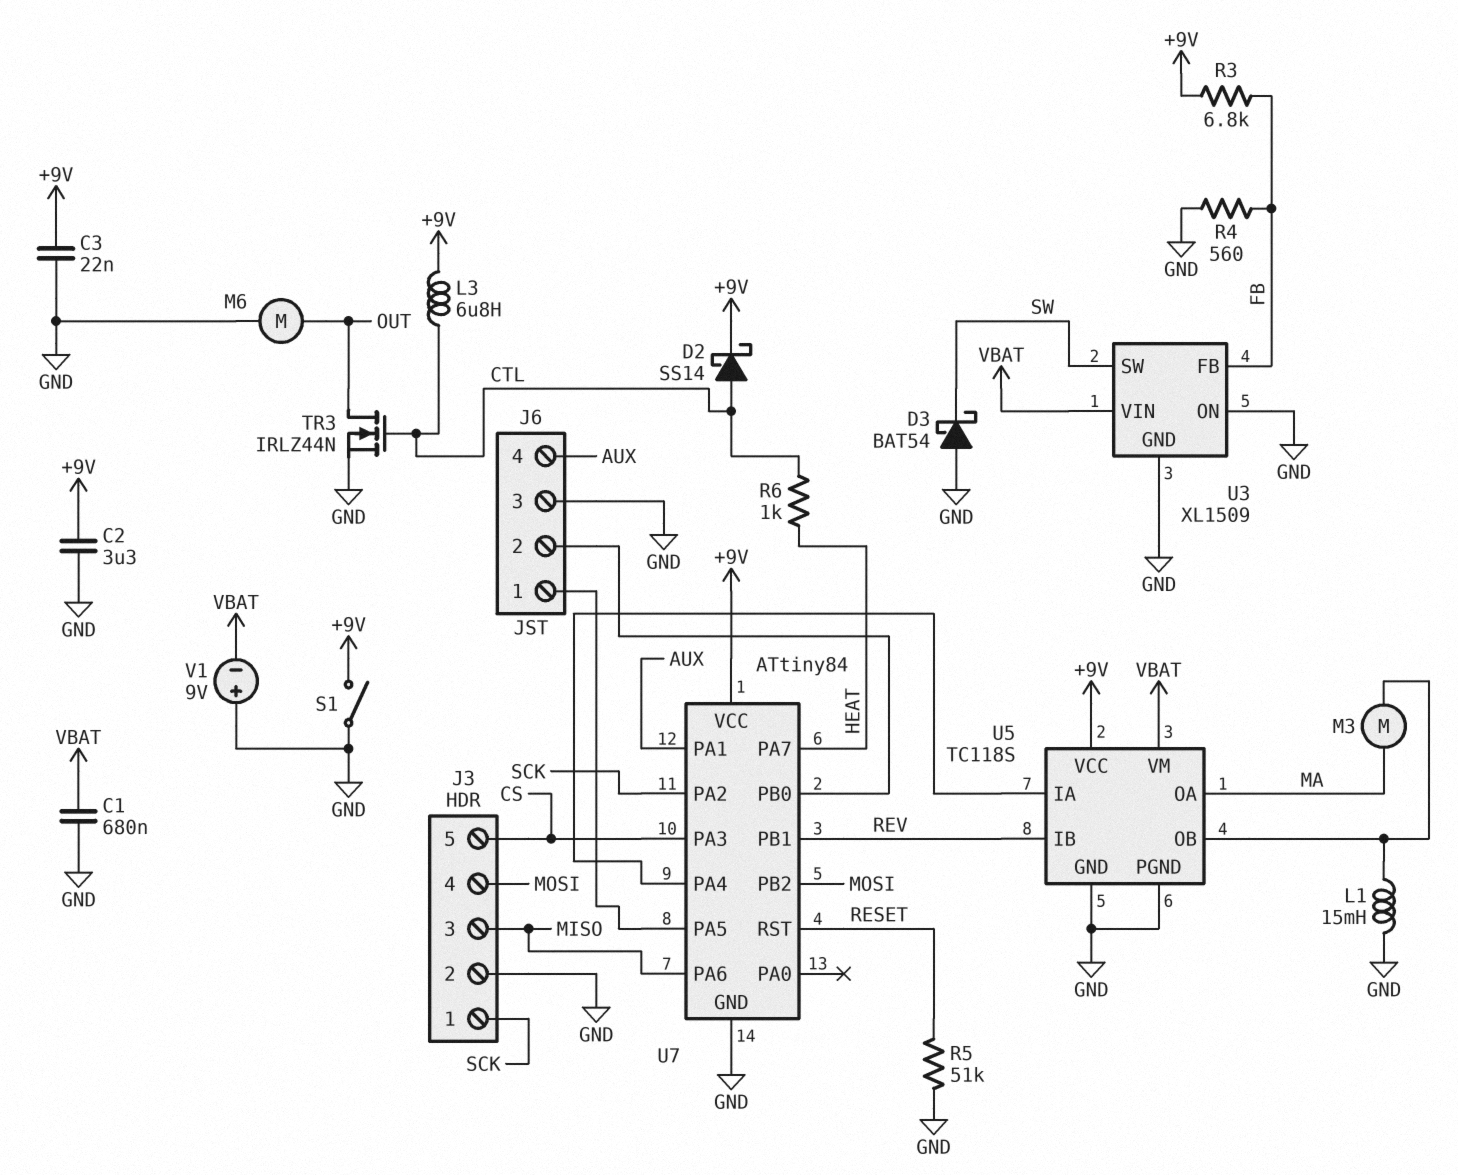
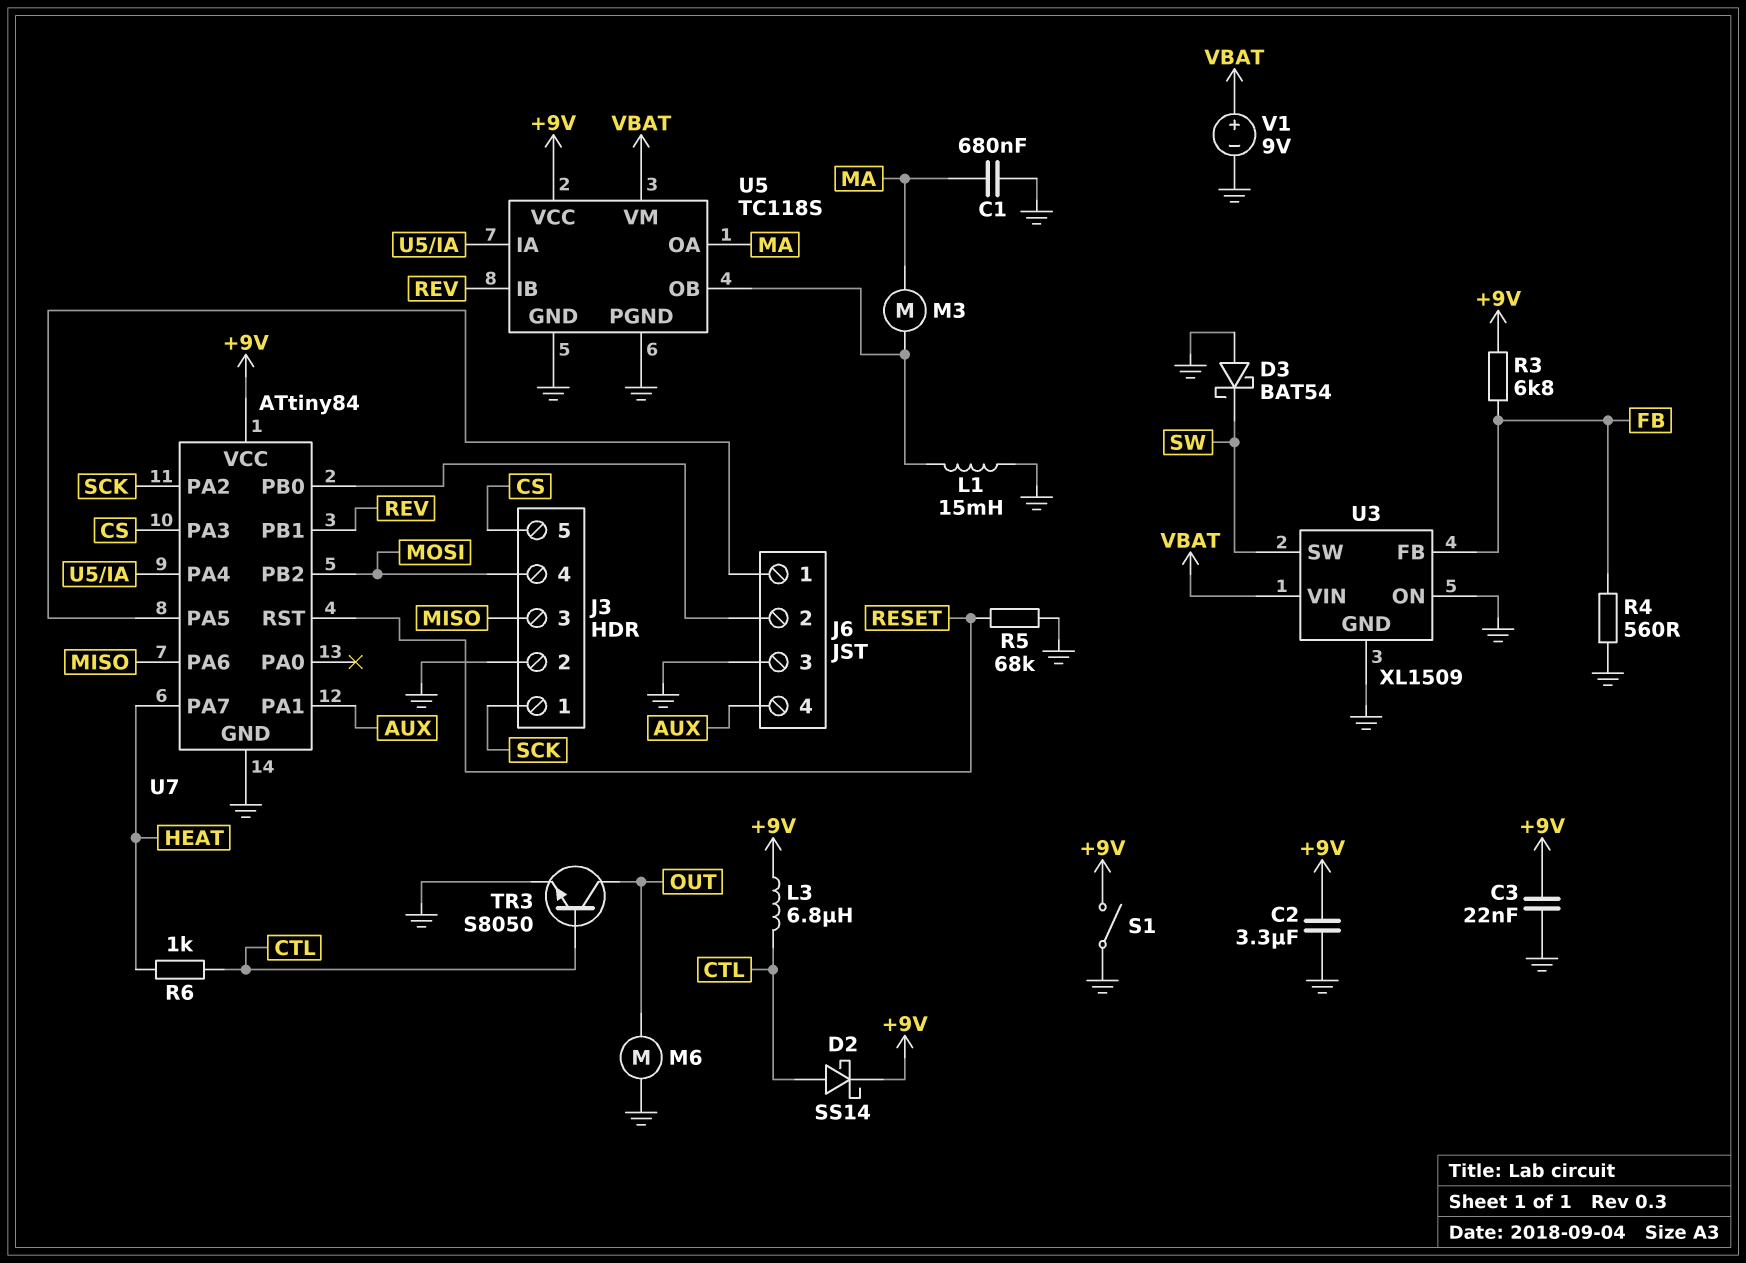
C1: 680nF (GND, VBAT) -> 680nF (GND, MA)
R5: 51k (GND, RESET) -> 68k (GND, RESET)
TR3: NMOS IRLZ44N (G CTL, D OUT, S GND) -> NPN S8050 (B CTL, C OUT, E GND)
V1: 9V (plus GND, minus VBAT) -> 9V (plus VBAT, minus GND)

